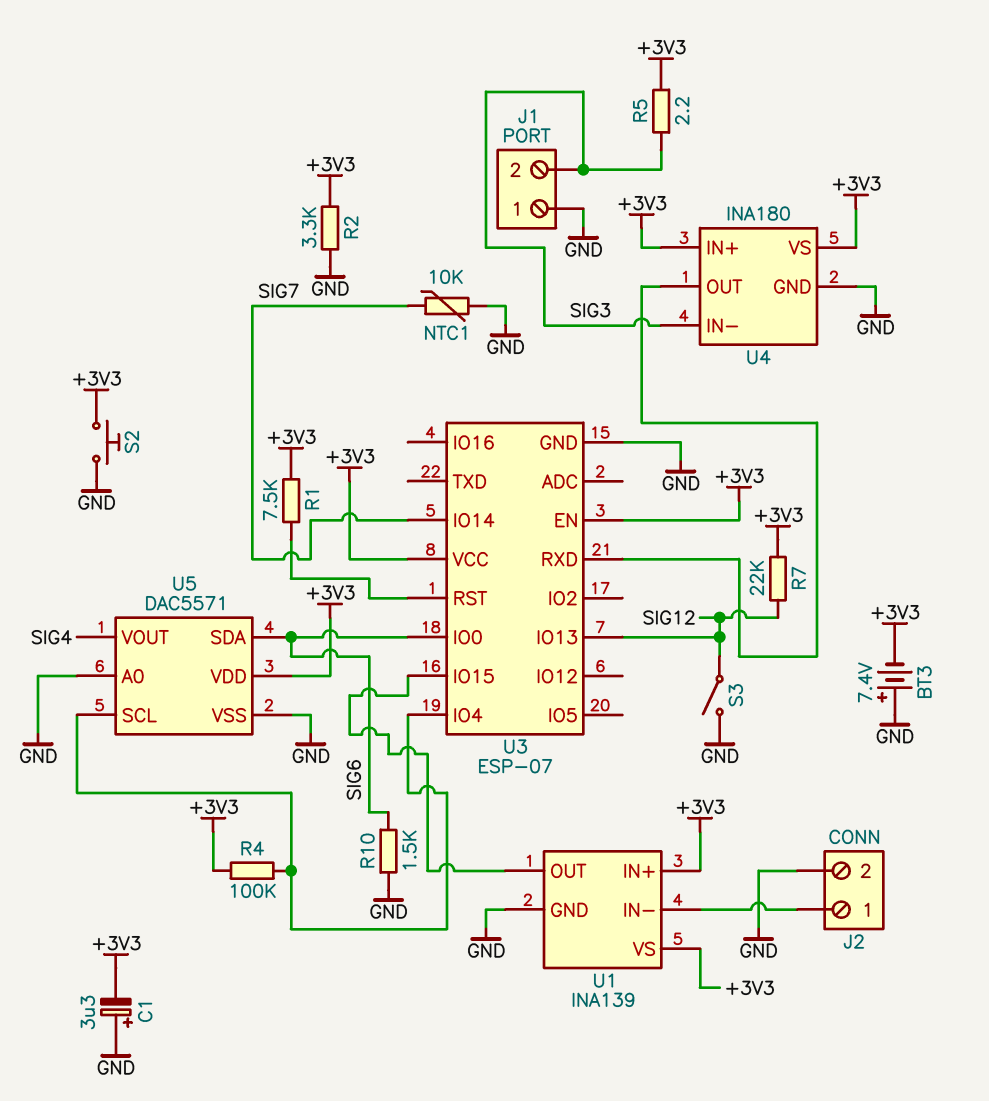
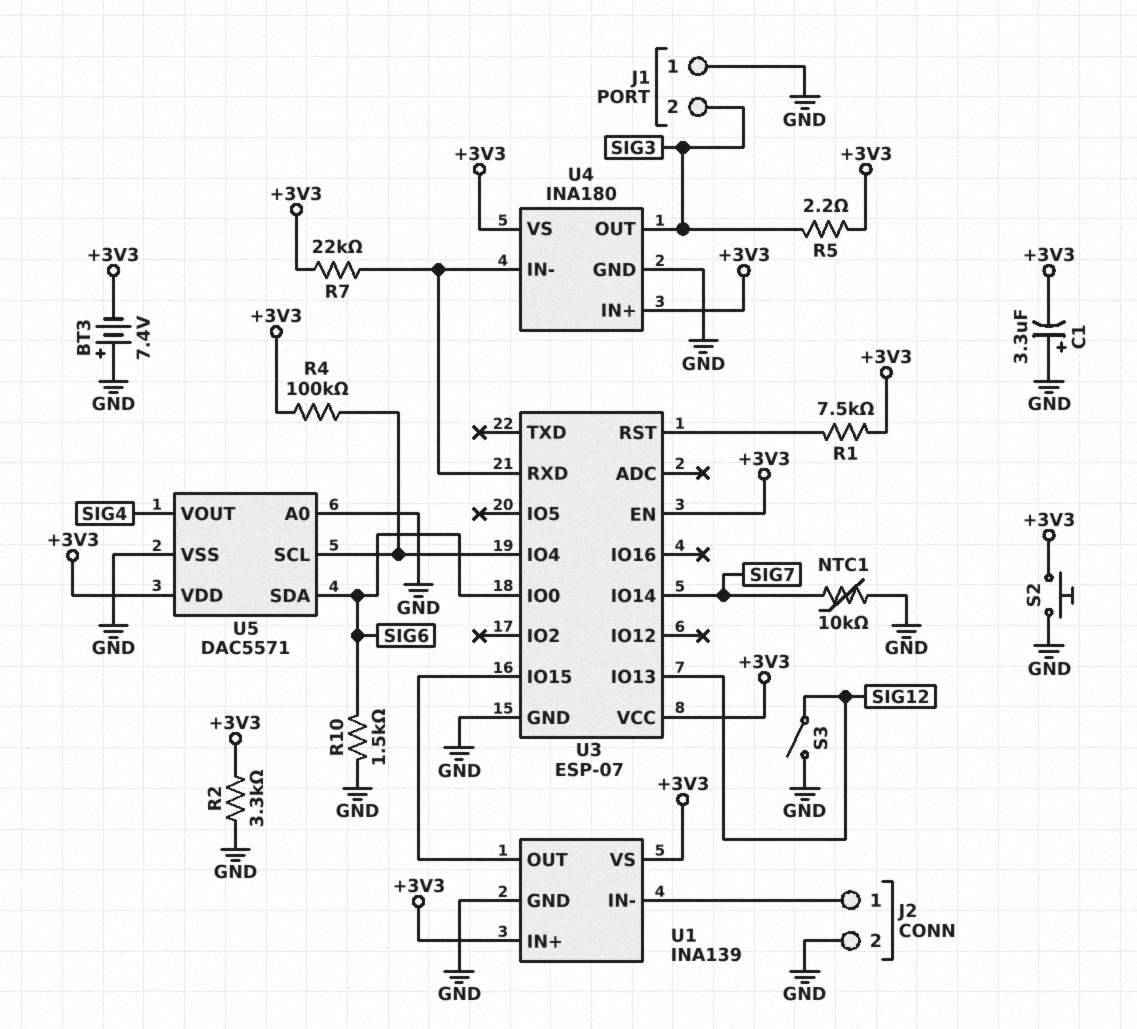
R7: 22k (+3V3, SIG12) -> 22k (+3V3, U3/RXD)
U4 pin IN-: SIG3 -> U3/RXD
U4 pin OUT: U3/RXD -> SIG3

